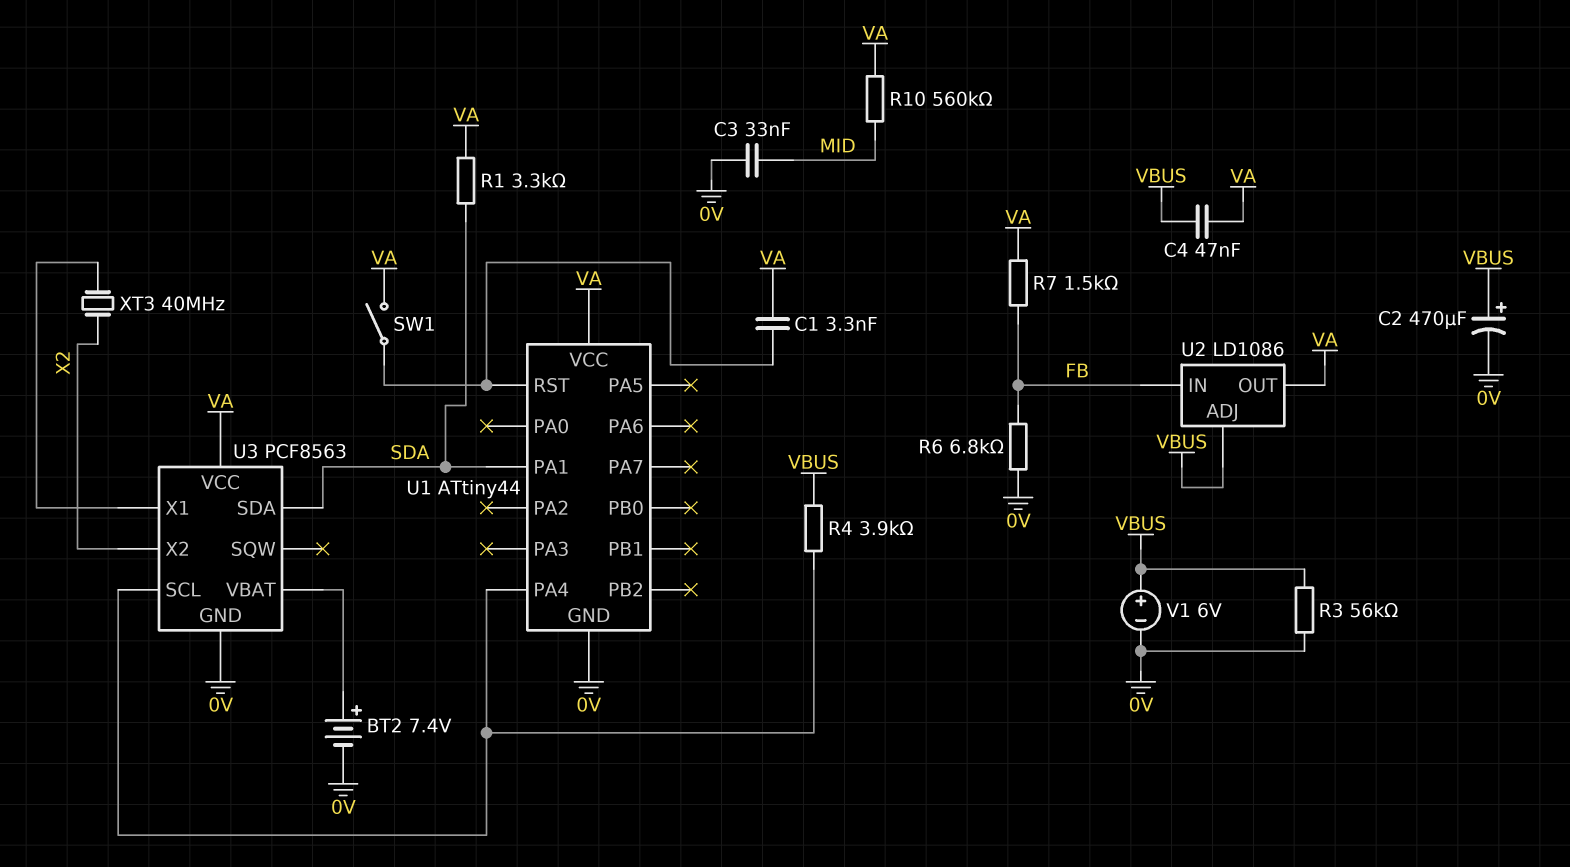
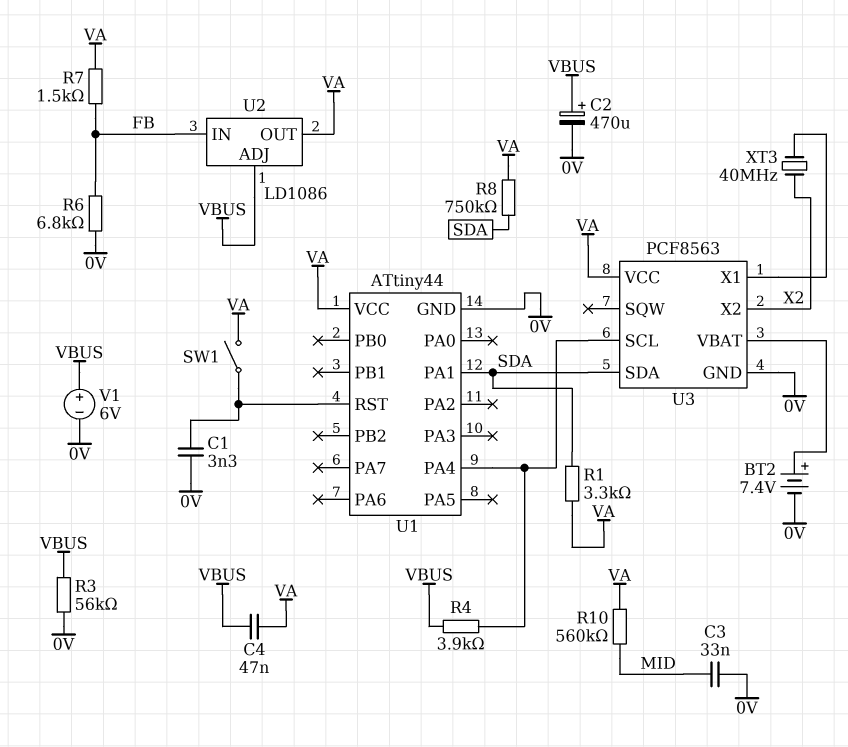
C1: 3.3nF (U1/RST, VA) -> 3.3nF (0V, U1/RST)
R8: none -> 750k (SDA, VA)

